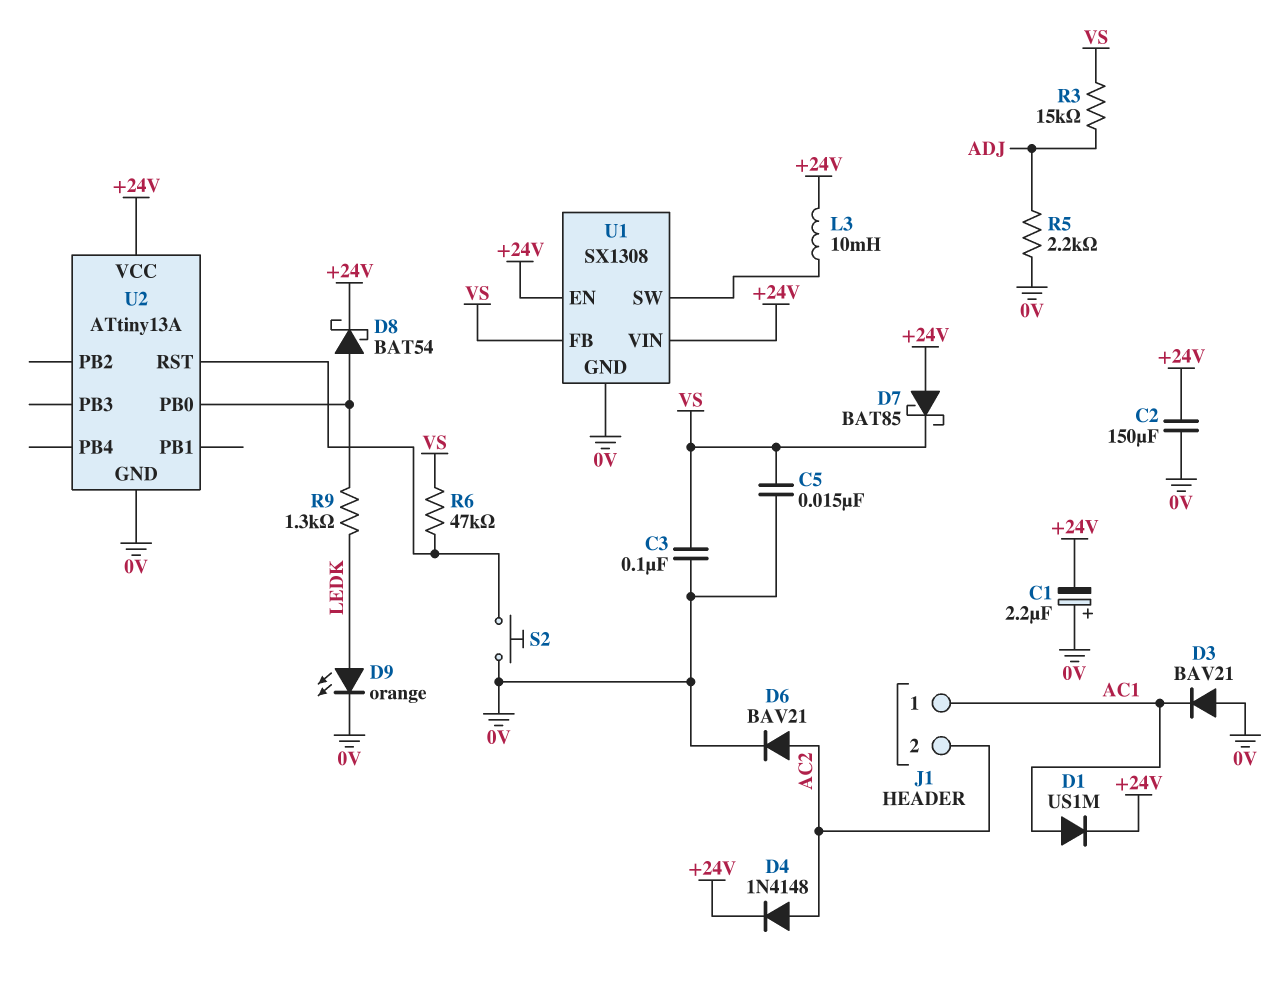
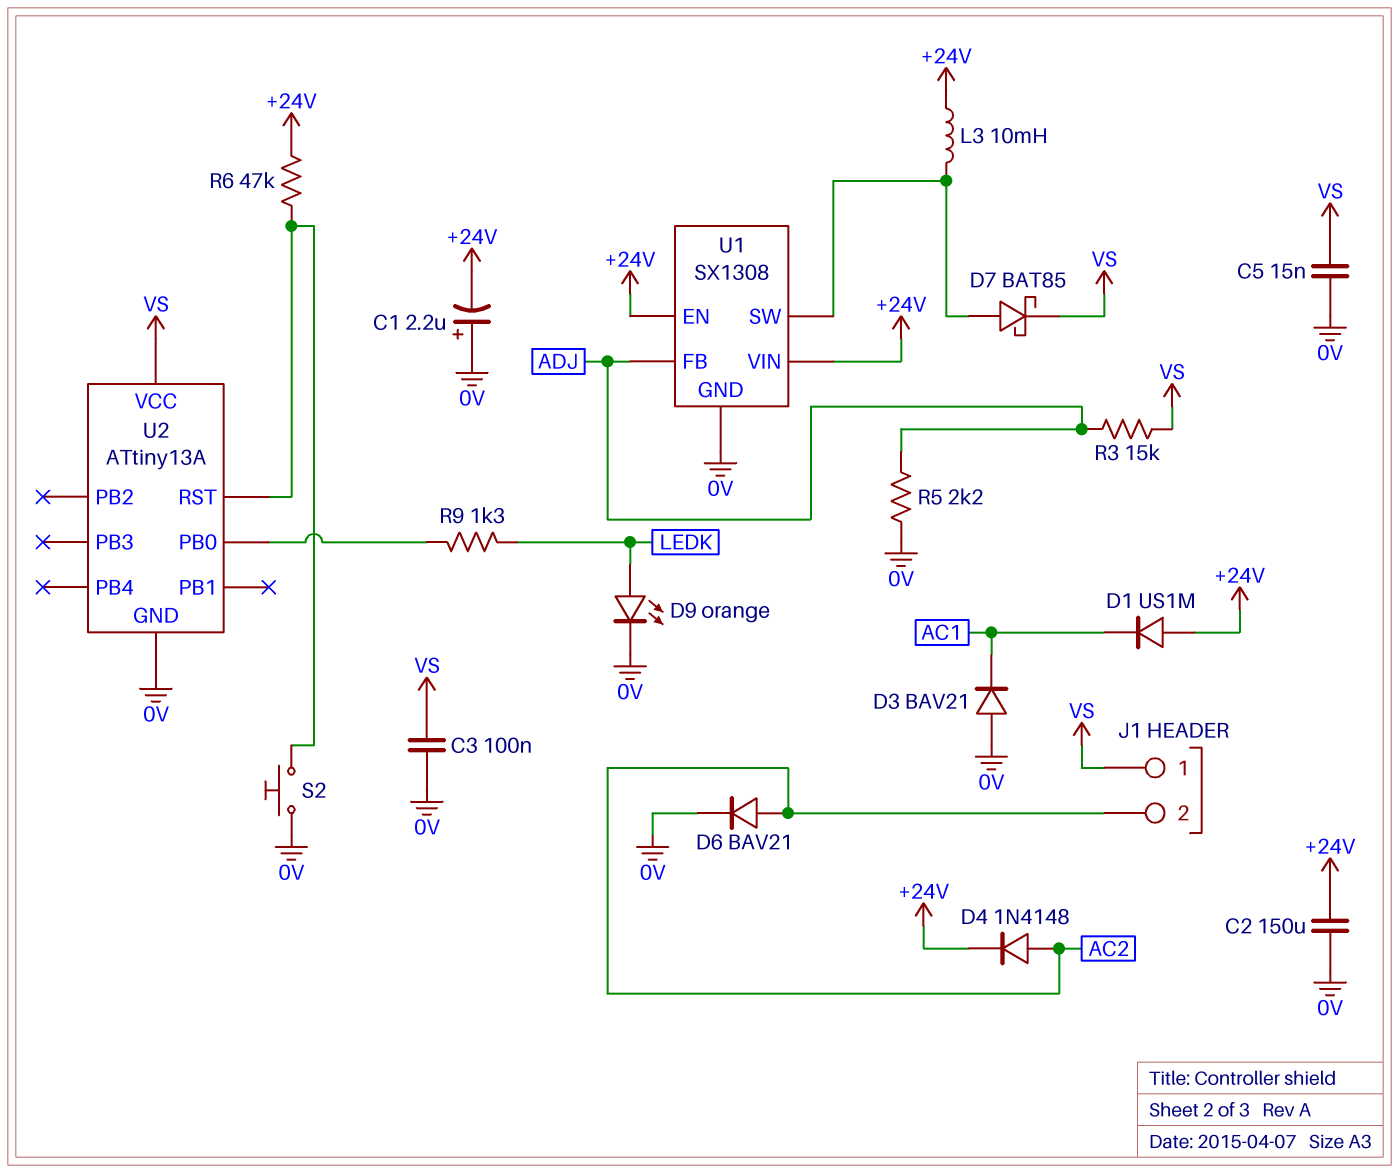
D1: diode US1M (A AC1, K +24V) -> diode US1M (A +24V, K AC1)
D7: schottky BAT85 (A +24V, K VS) -> schottky BAT85 (A U1/SW, K VS)
D8: schottky BAT54 (A U2/PB0, K +24V) -> none
J1 pin 1: AC1 -> VS
R6: 47k (U2/RST, VS) -> 47k (+24V, U2/RST)
U1 pin FB: VS -> ADJ
U2 pin VCC: +24V -> VS

